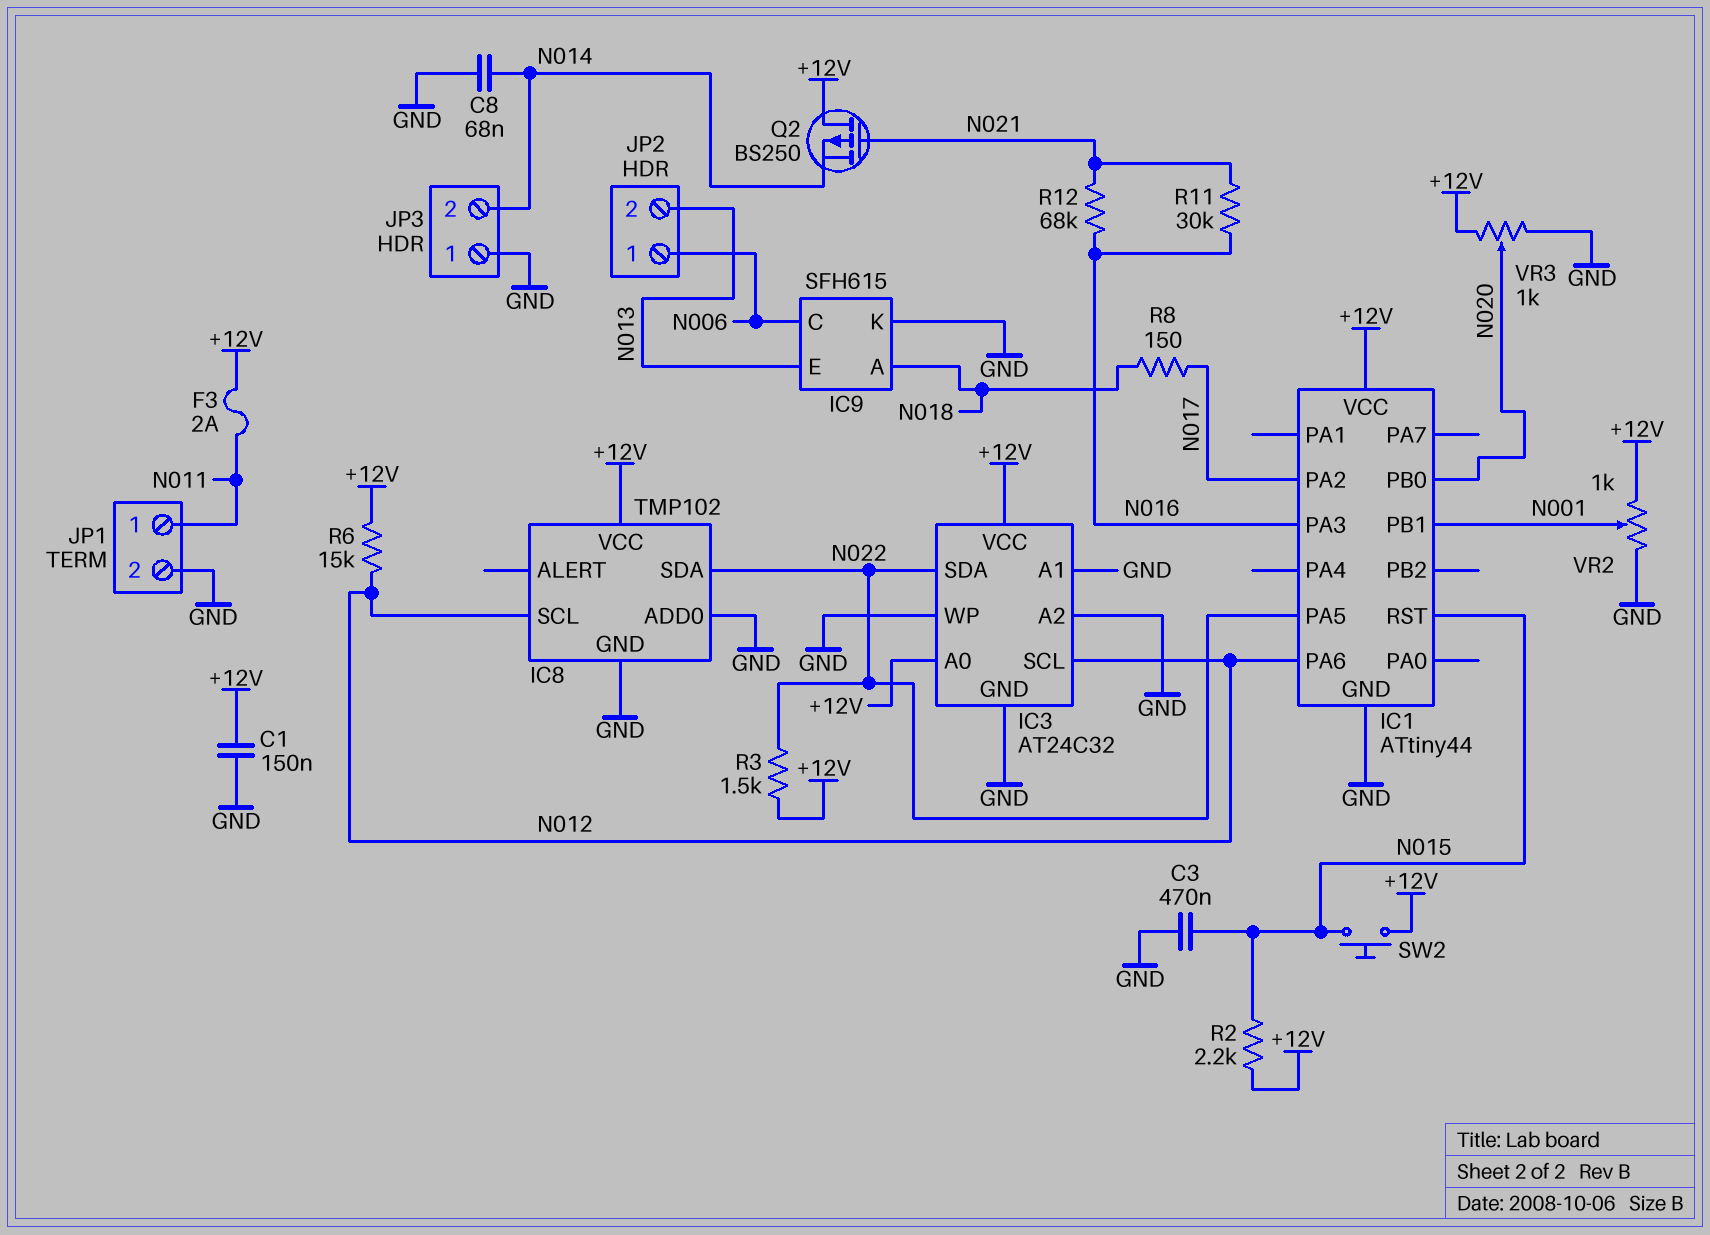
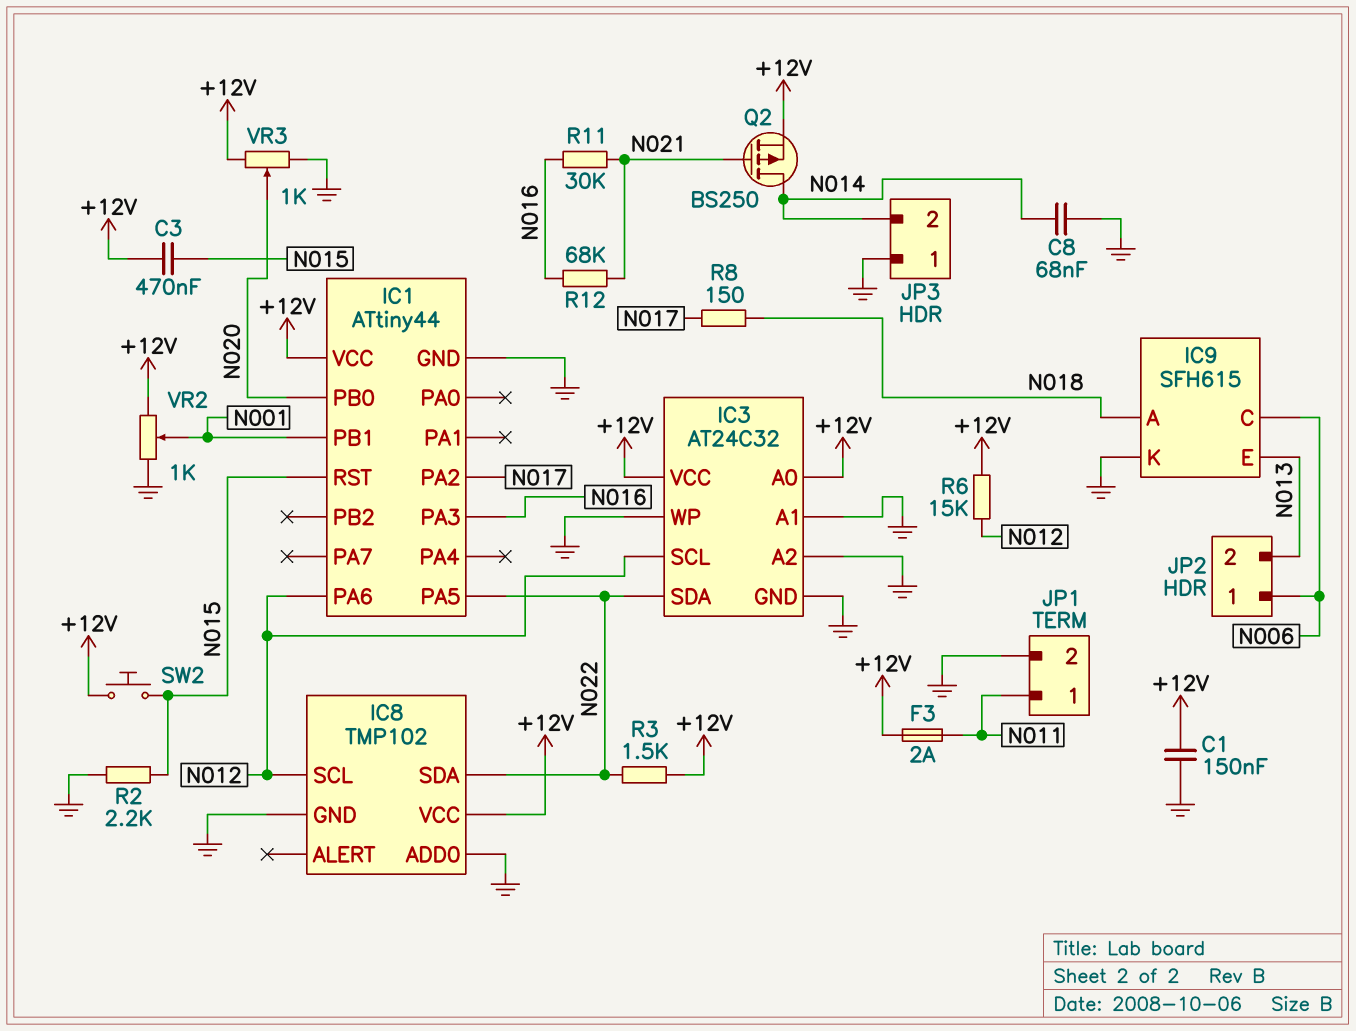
C3: 470nF (GND, N015) -> 470nF (+12V, N015)
Q2: PMOS BS250 (G N021, D +12V, S N014) -> PMOS BS250 (G N021, D N014, S +12V)
R2: 2.2k (+12V, N015) -> 2.2k (GND, N015)

